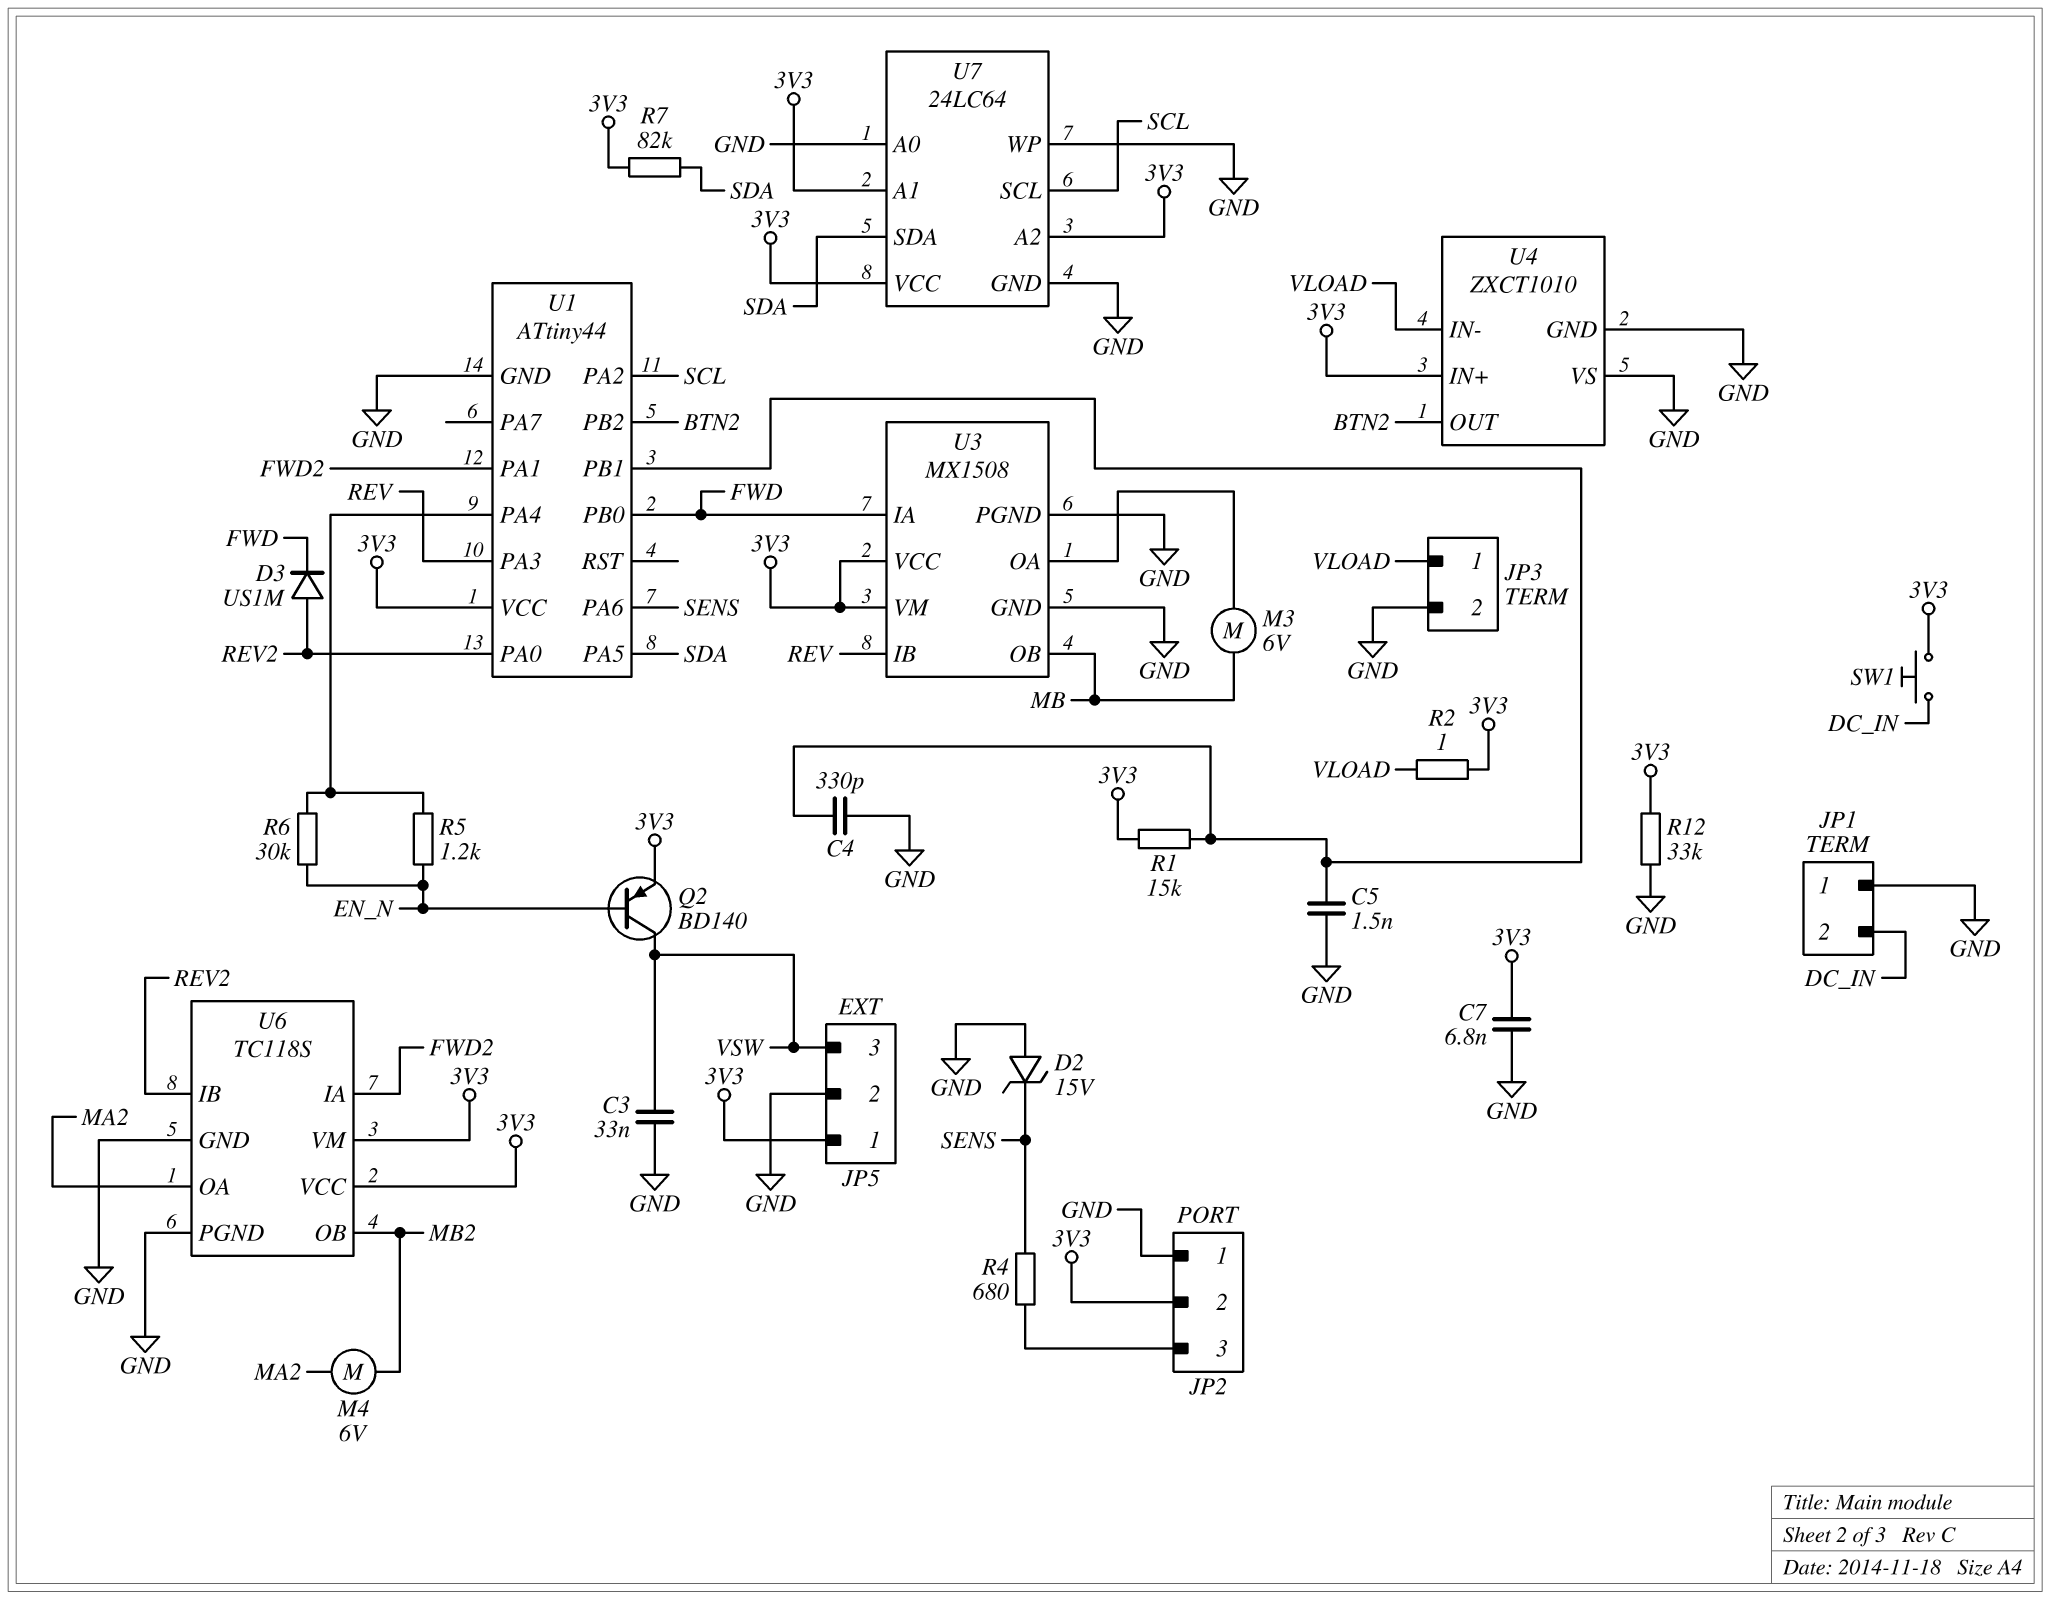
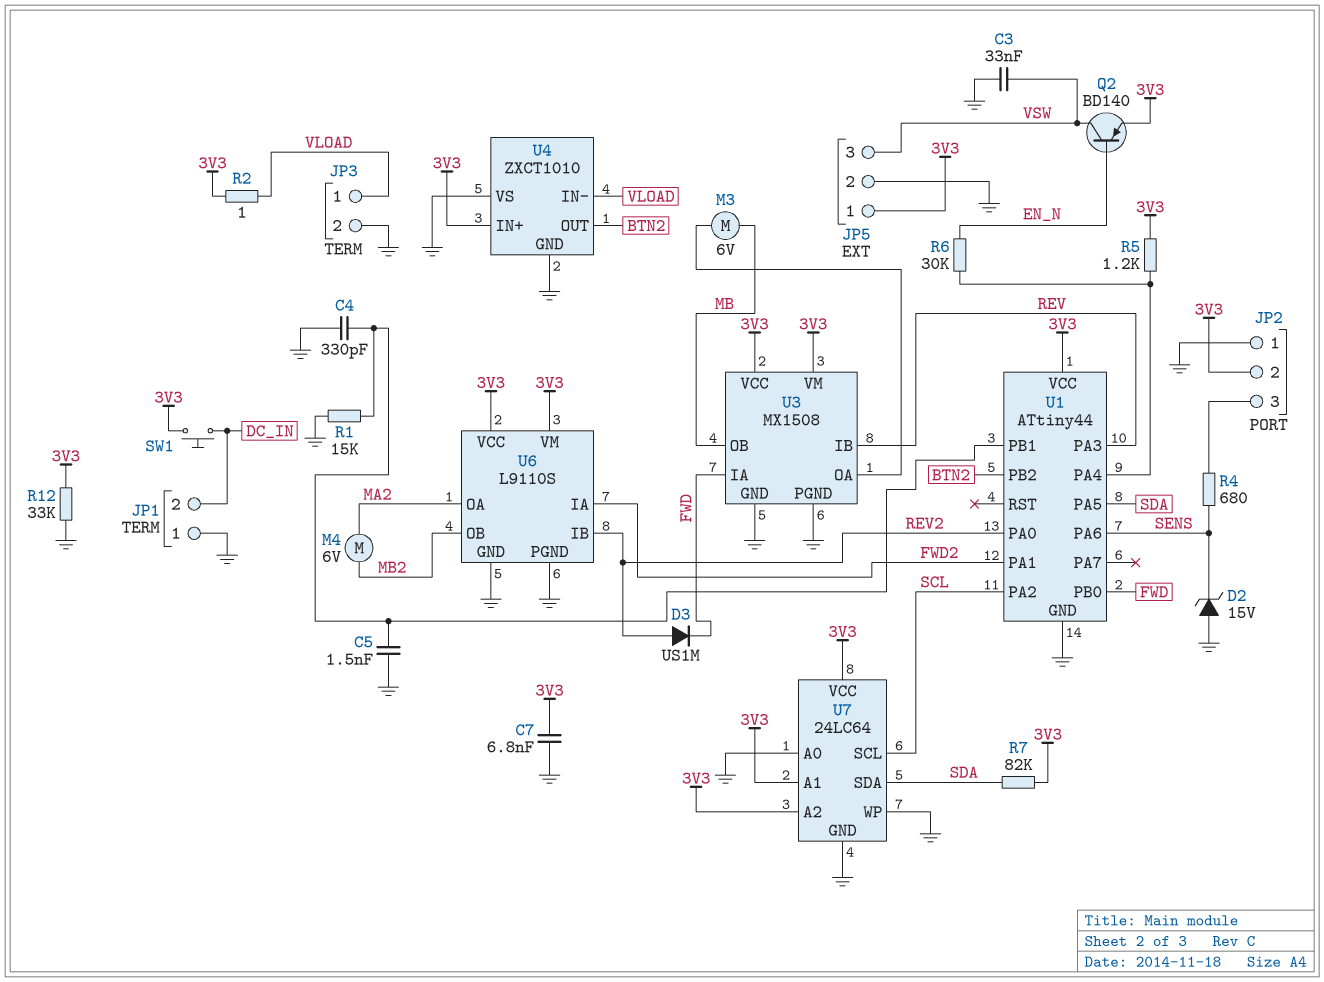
R1: 15k (3V3, U1/PB1) -> 15k (GND, U1/PB1)
R5: 1.2k (EN_N, U1/PA4) -> 1.2k (3V3, U1/PA4)
U6: TC118S -> L9110S

